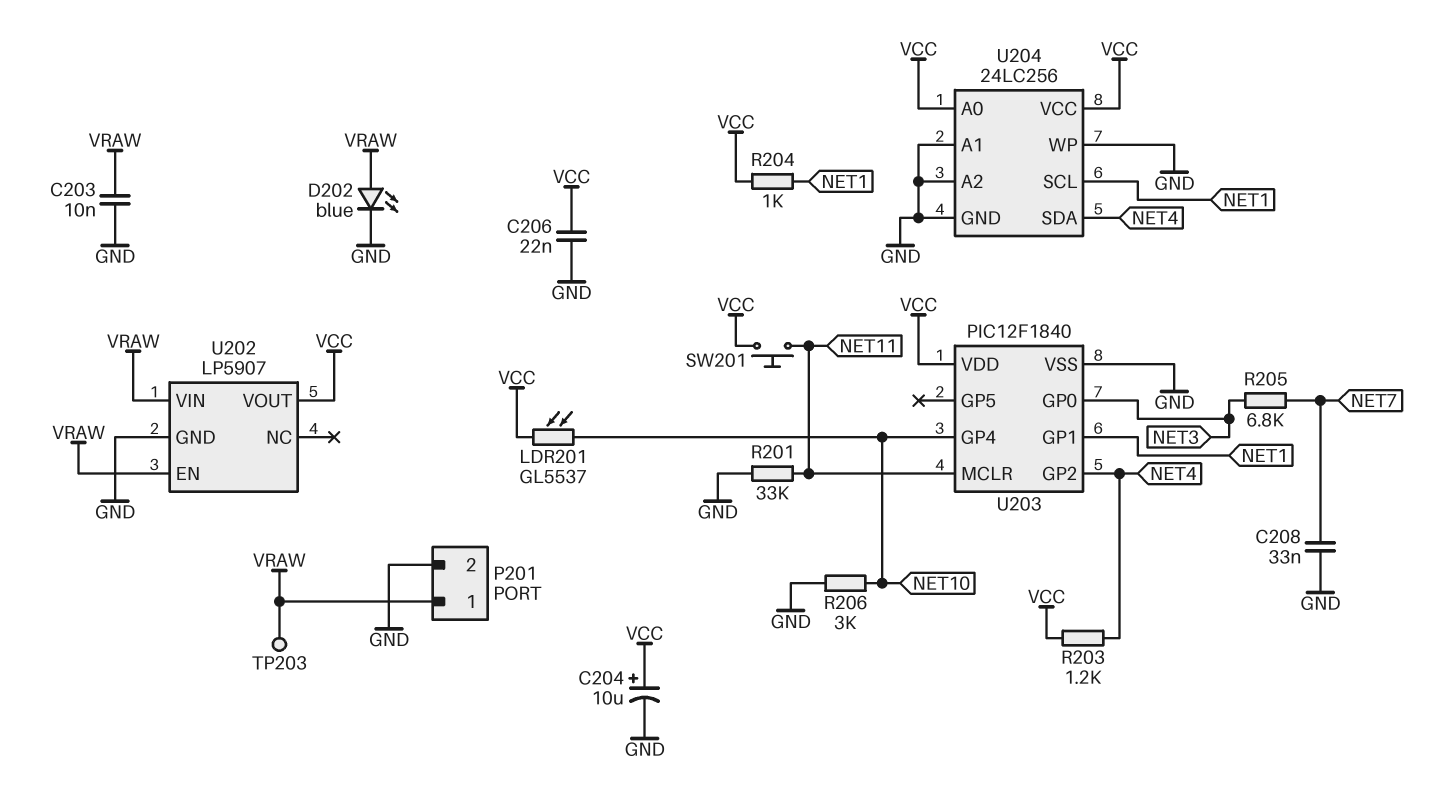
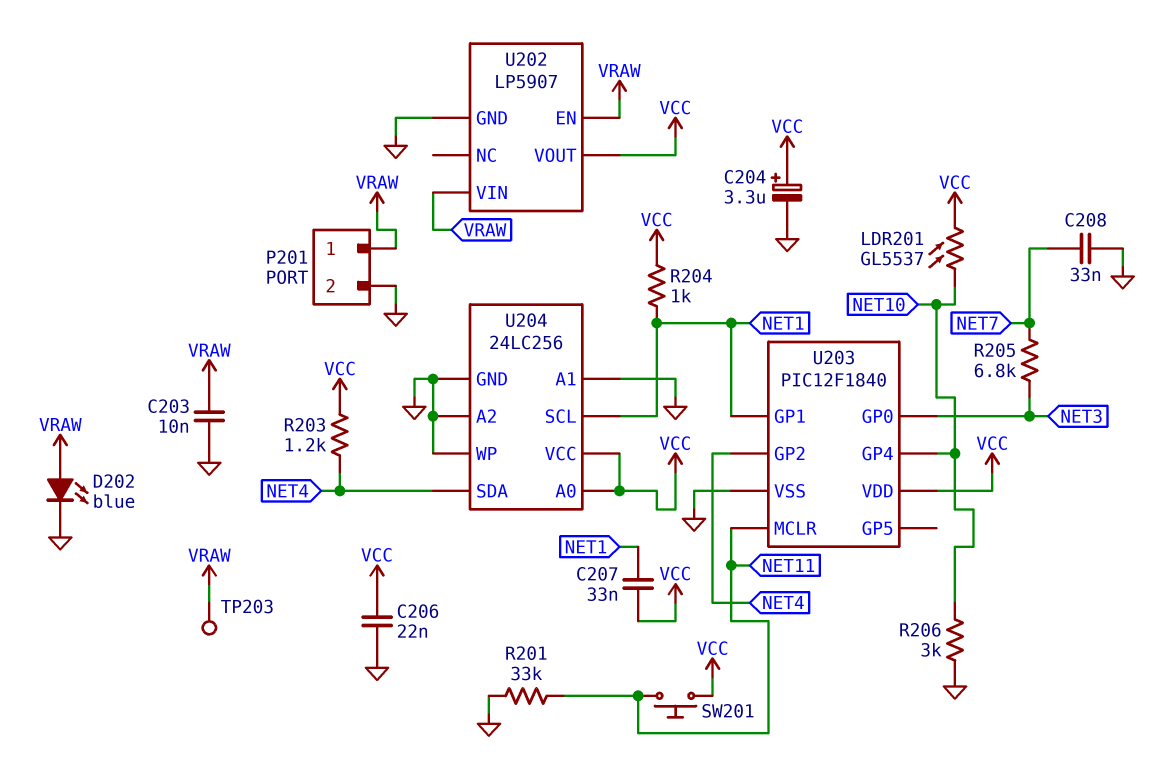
C204: 10uF (plus VCC, minus GND) -> 3.3uF (plus VCC, minus GND)
C207: none -> 33nF (NET1, VCC)

